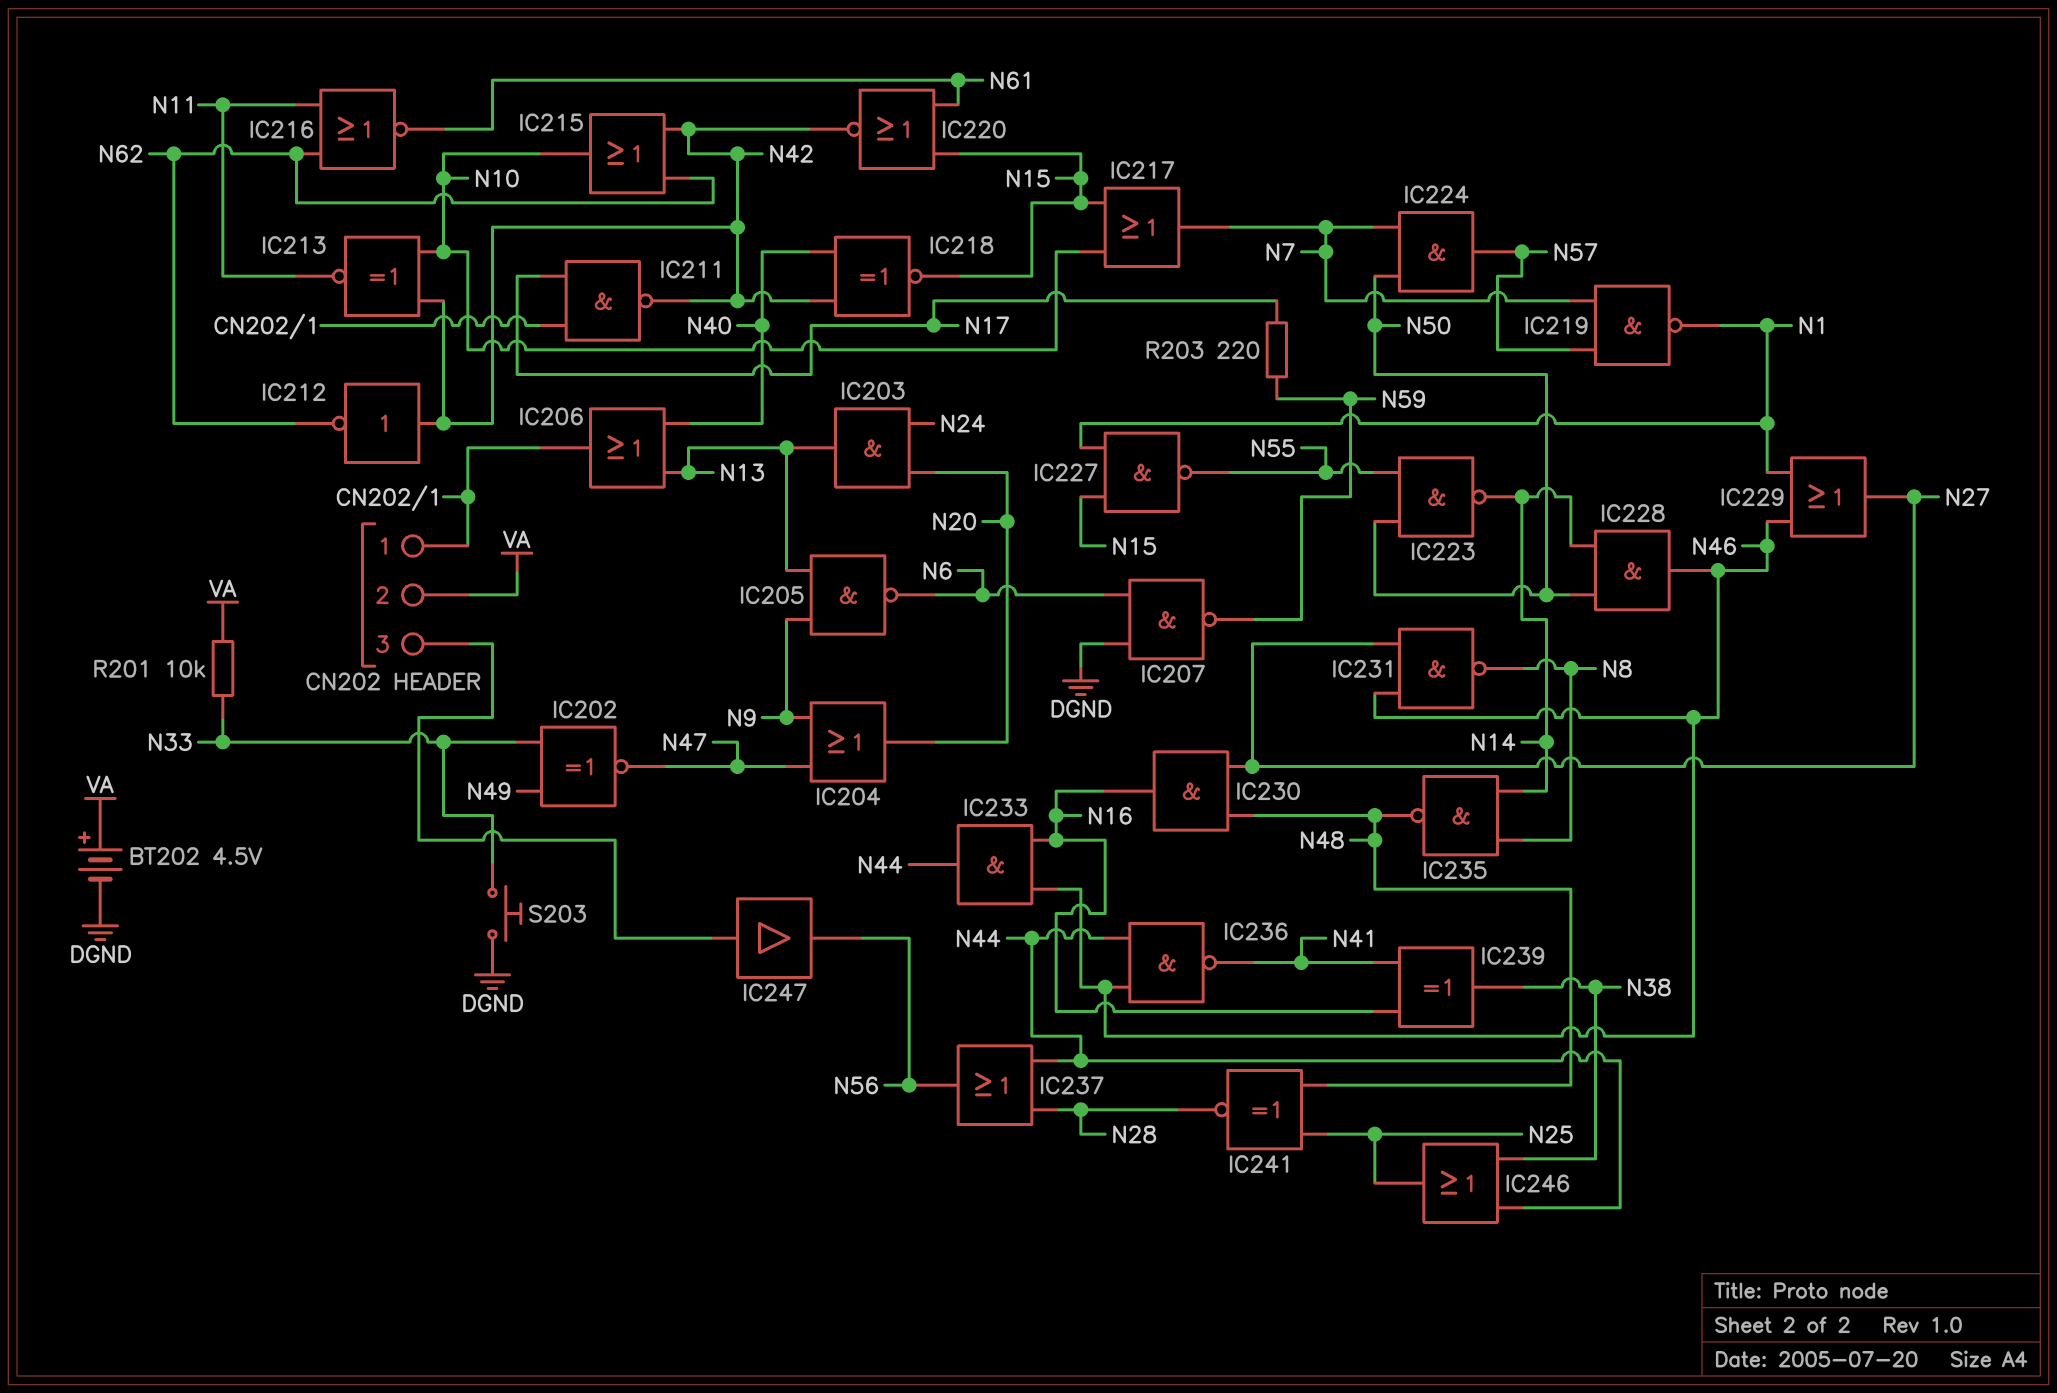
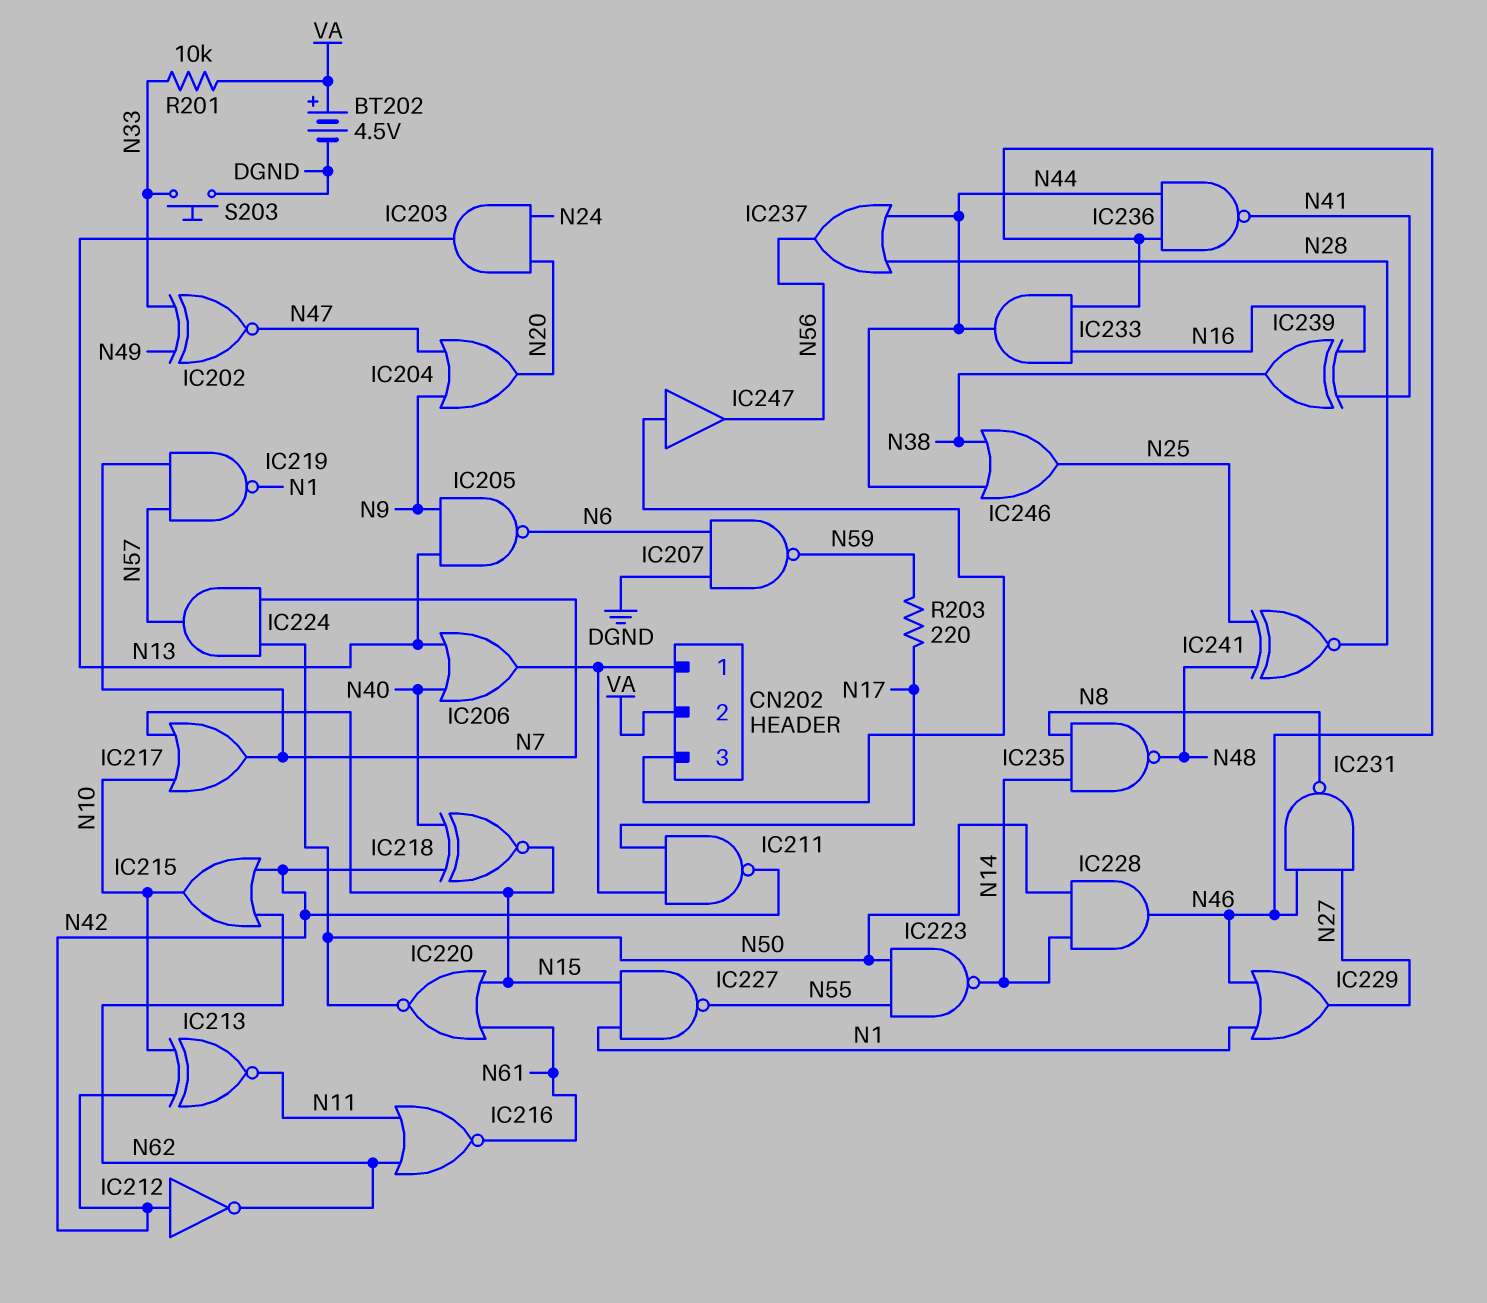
IC220: NOR (in N15, in N61, out N42) -> NOR (in N15, in N61, out N50)
IC230: AND (in N27, in N48, out N16) -> none

